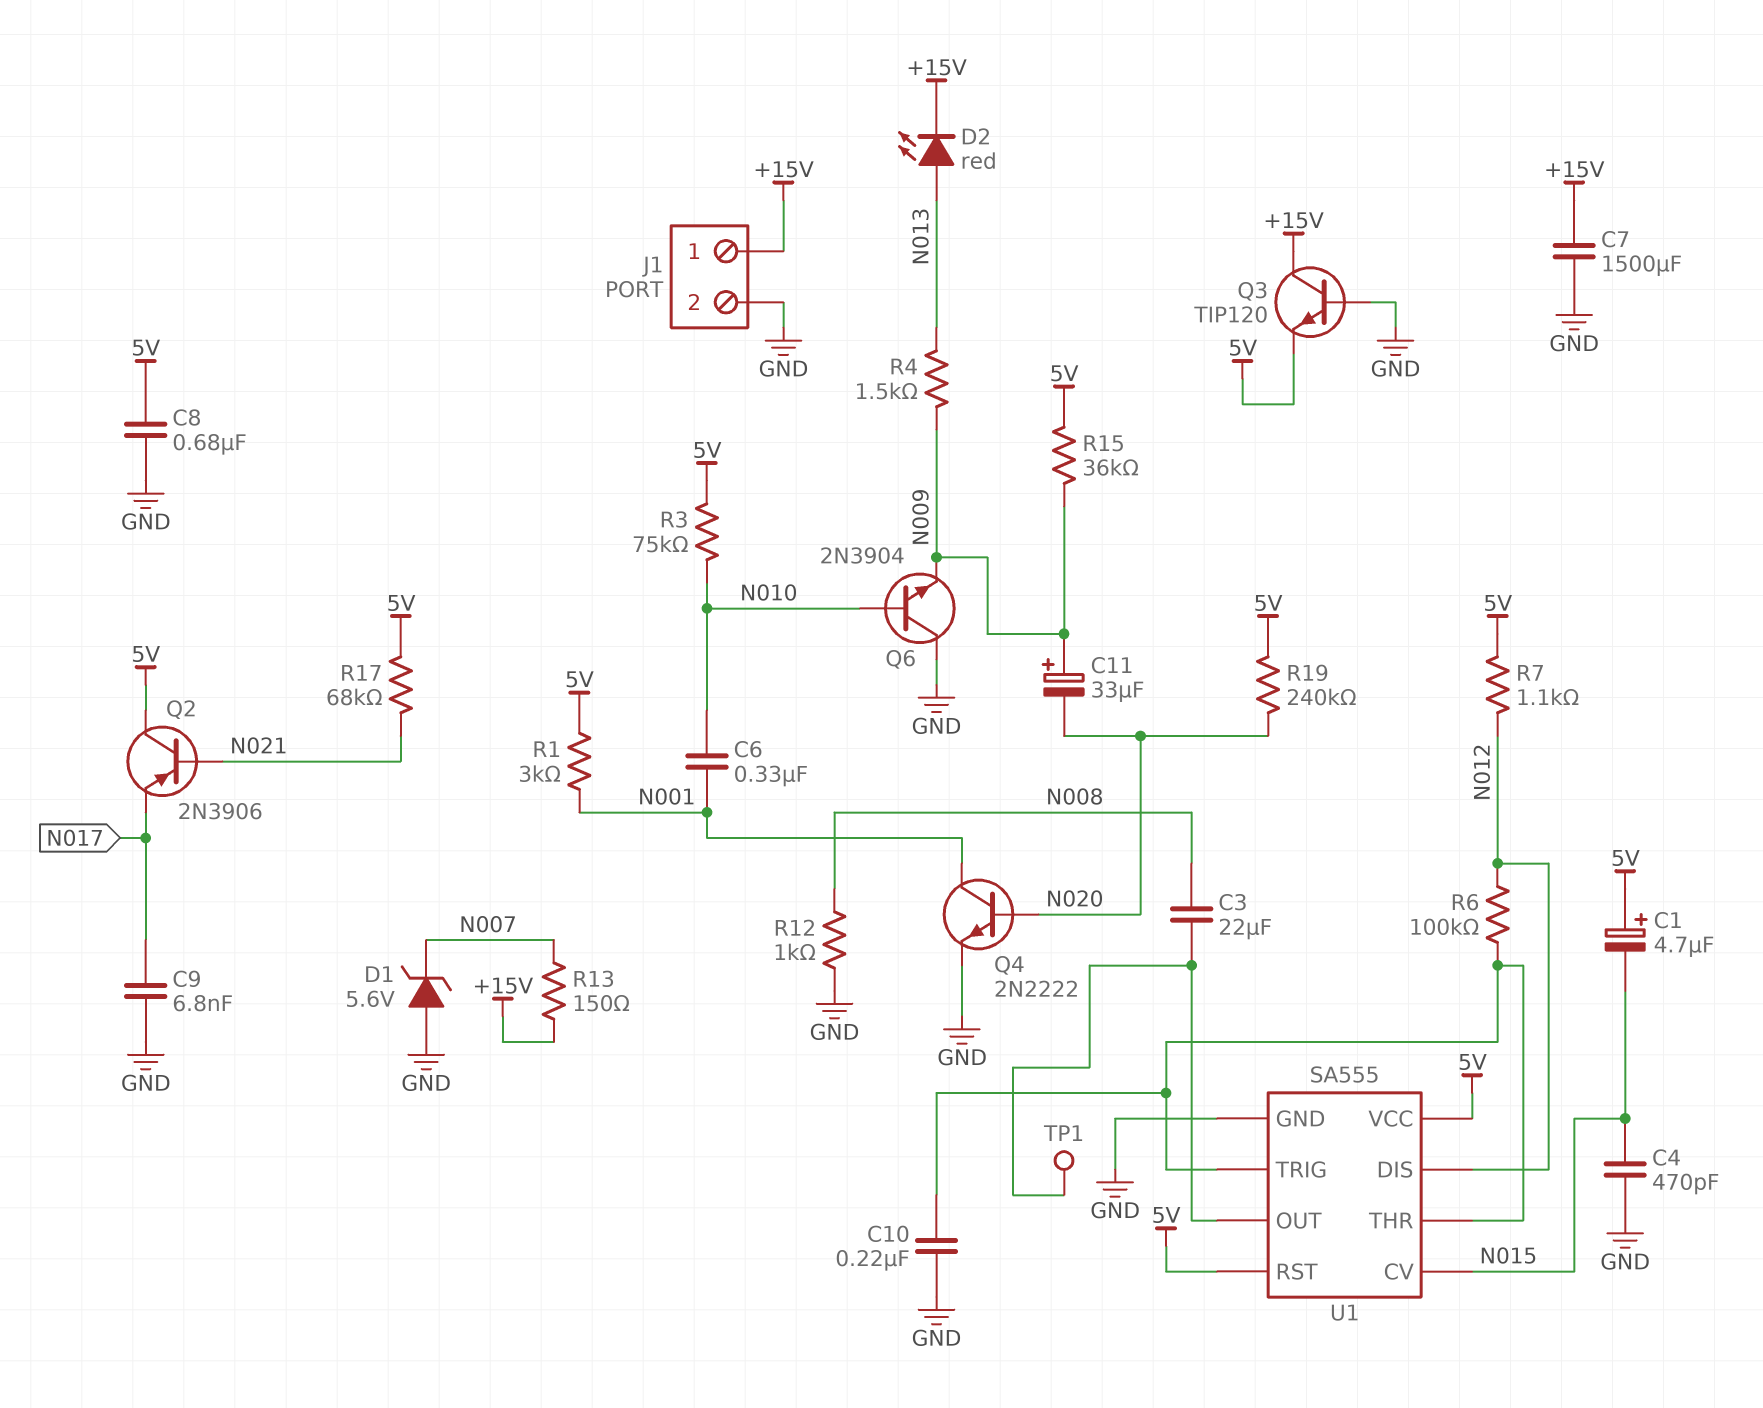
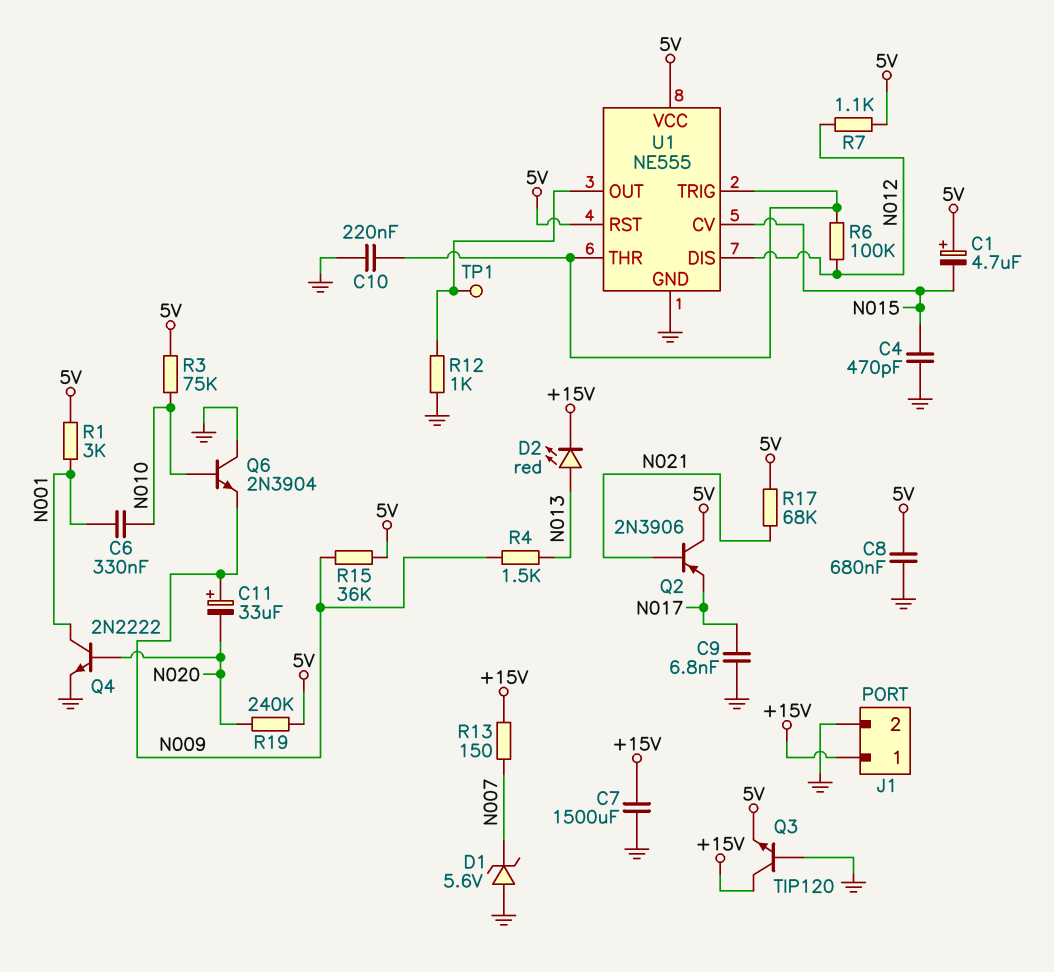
C3: 22uF (N008, U1/OUT) -> none
R12: 1k (GND, N008) -> 1k (GND, U1/OUT)
U1: SA555 -> NE555

